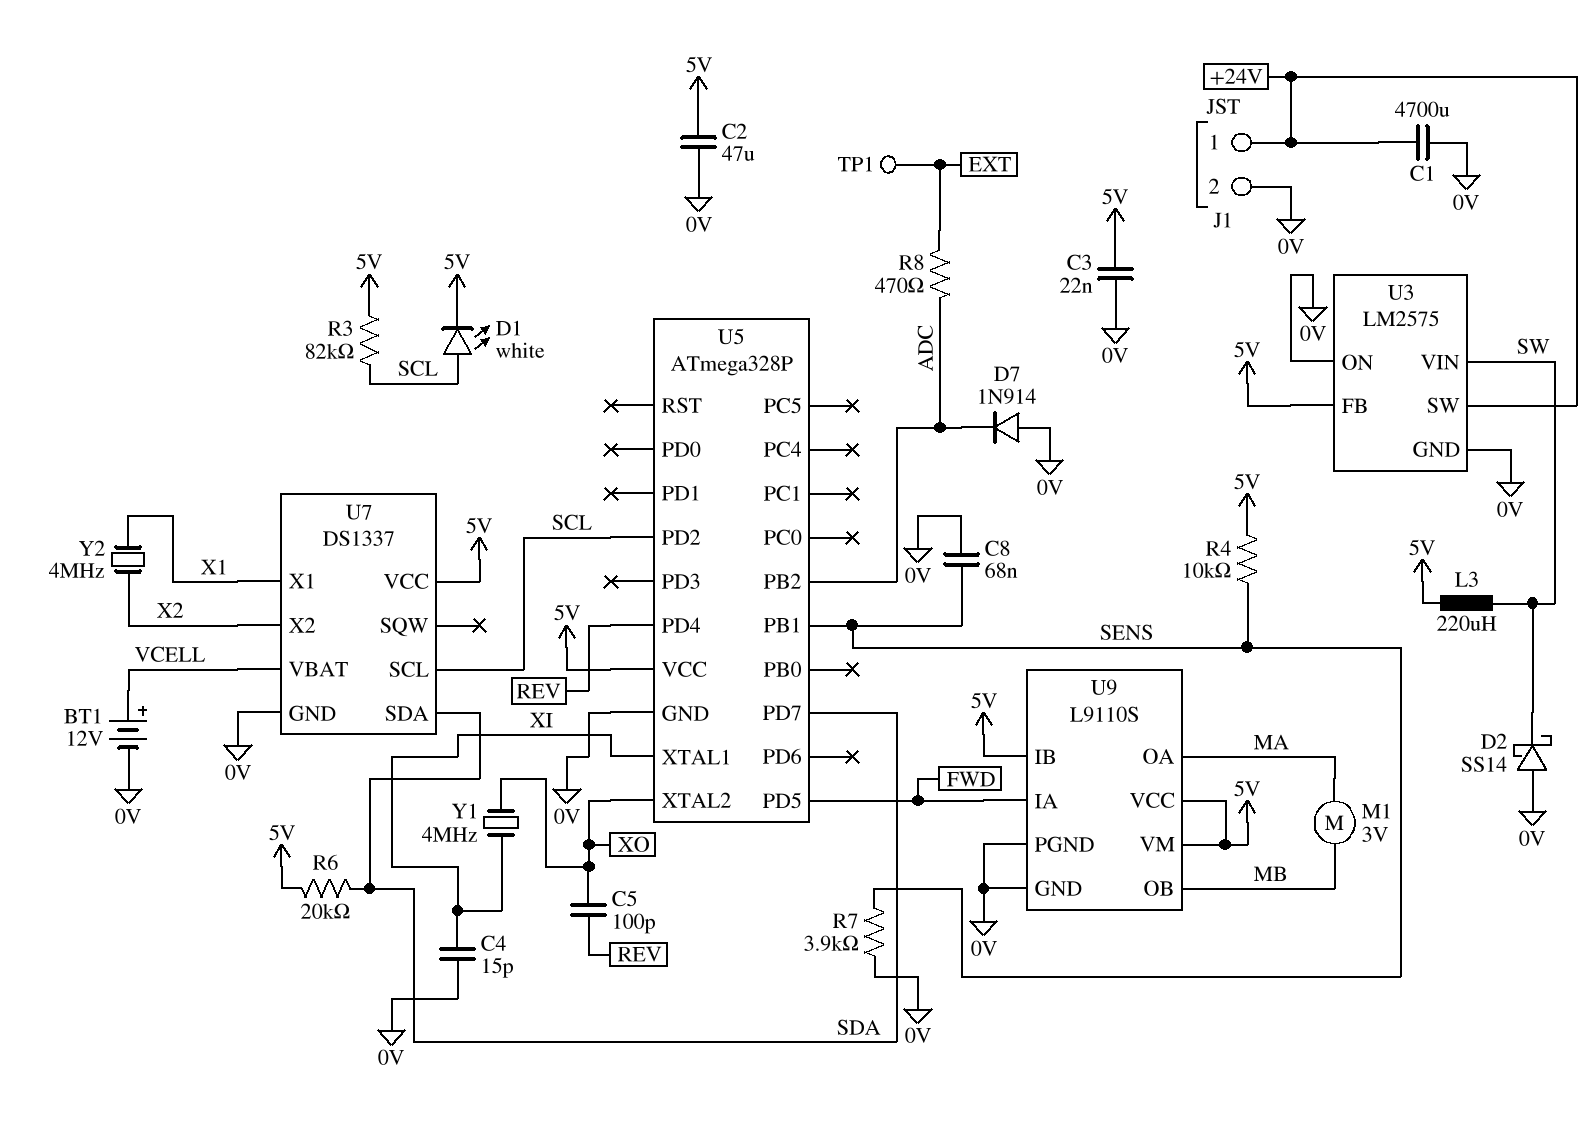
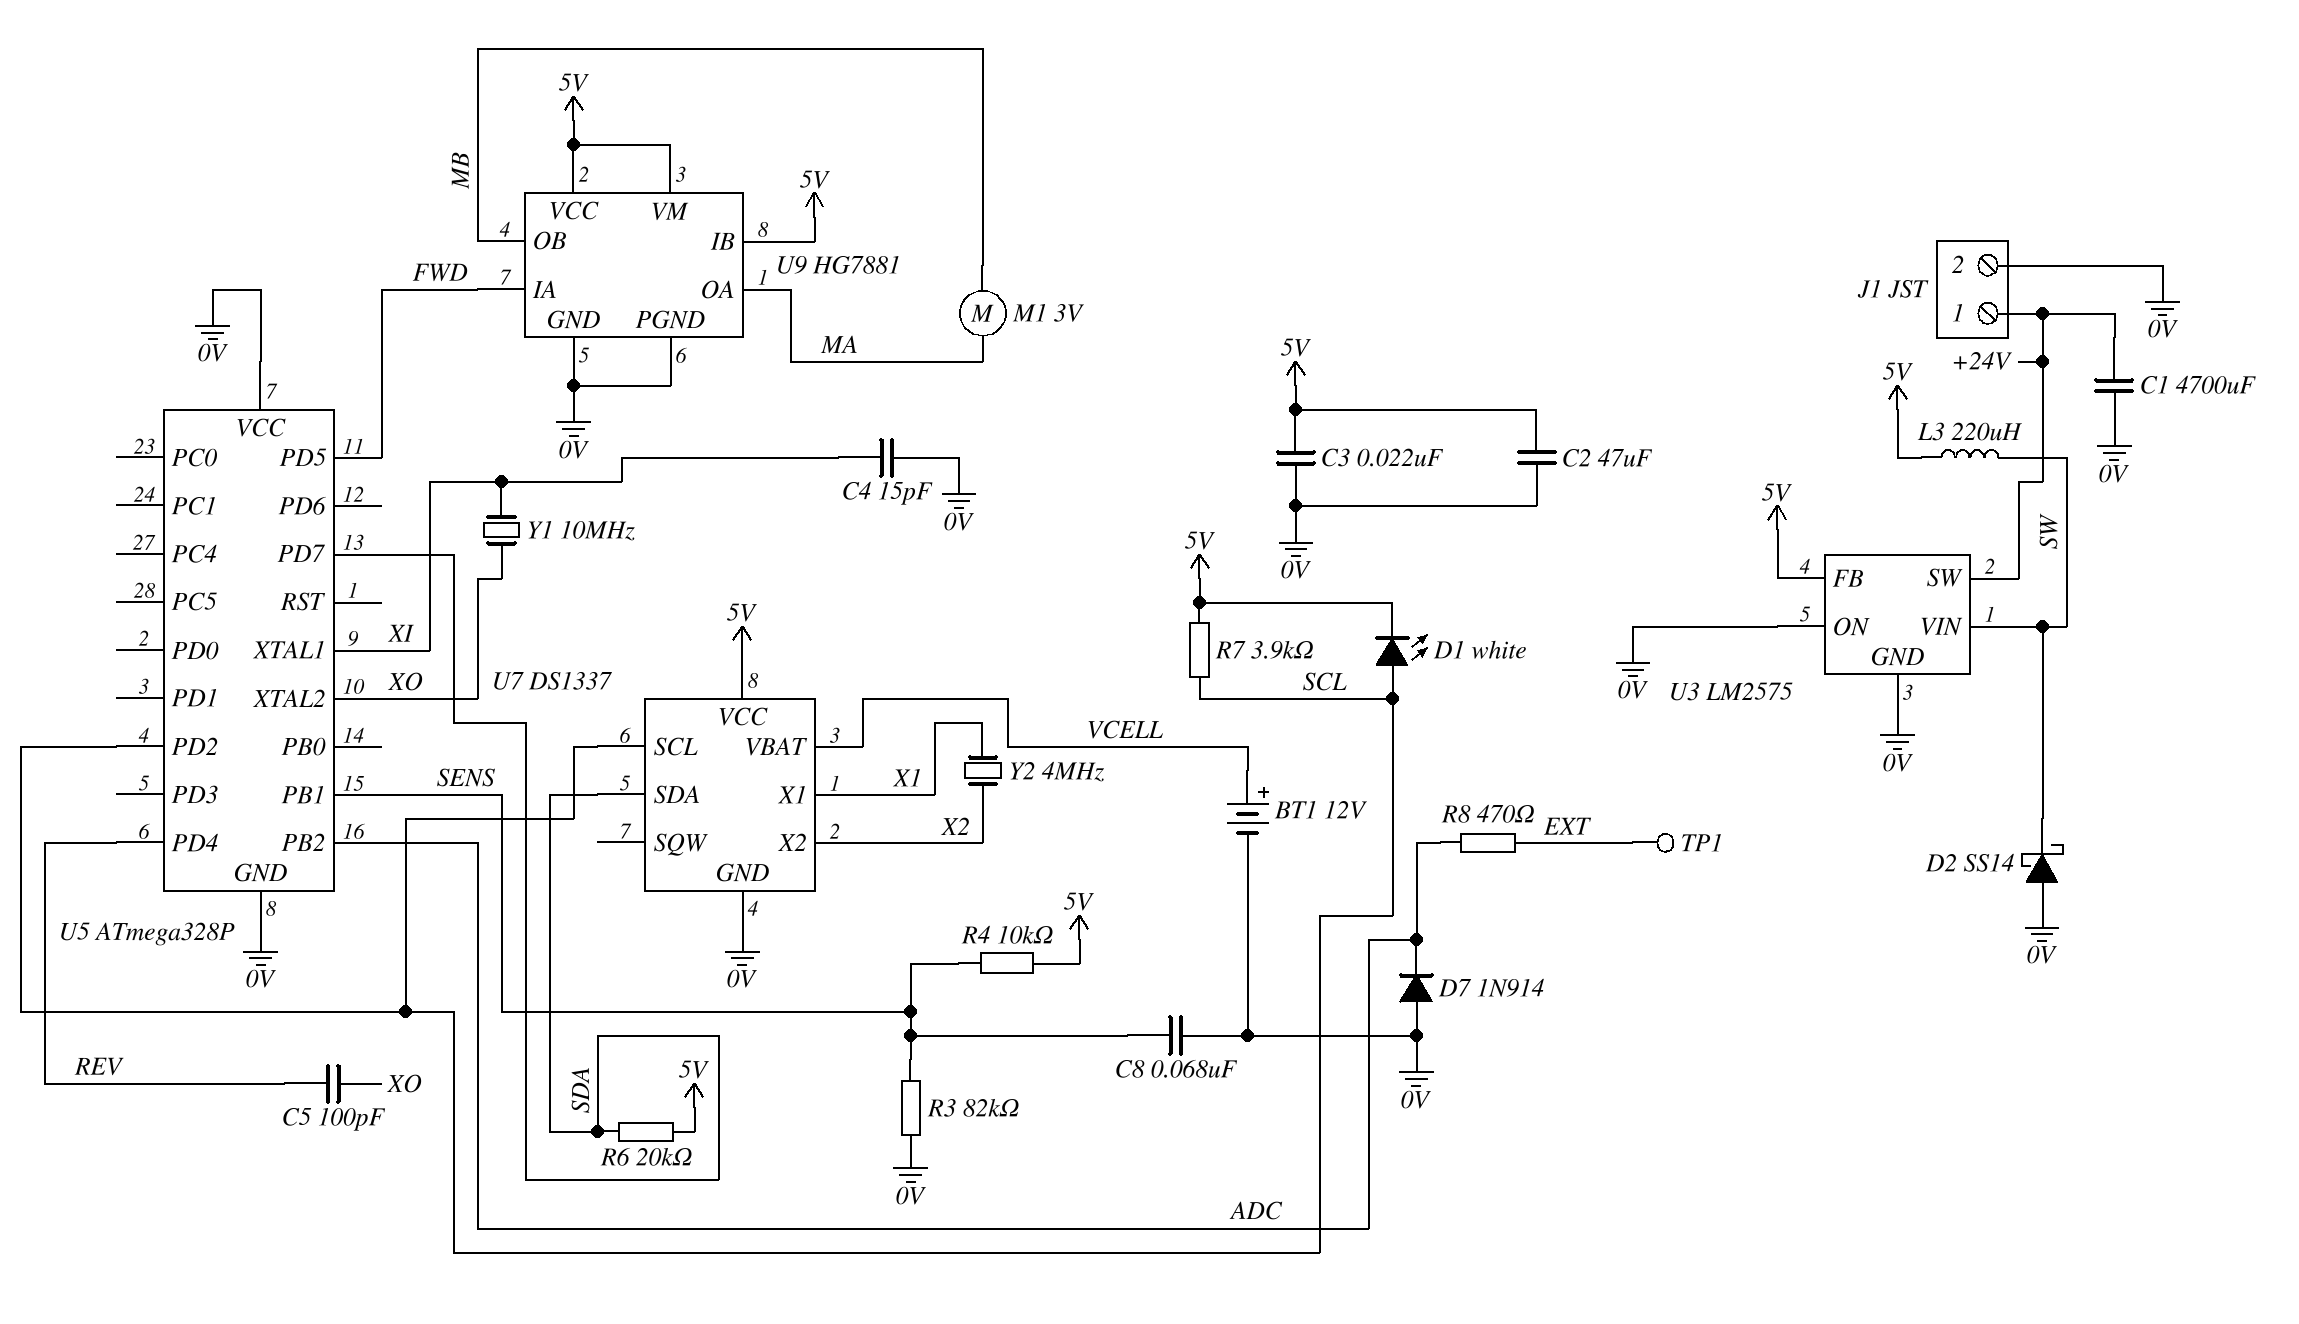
R3: 82k (5V, SCL) -> 82k (0V, SENS)
R7: 3.9k (0V, SENS) -> 3.9k (5V, SCL)
U5 pin VCC: 5V -> 0V
U9: L9110S -> HG7881
Y1: 4MHz (XI, XO) -> 10MHz (XI, XO)

